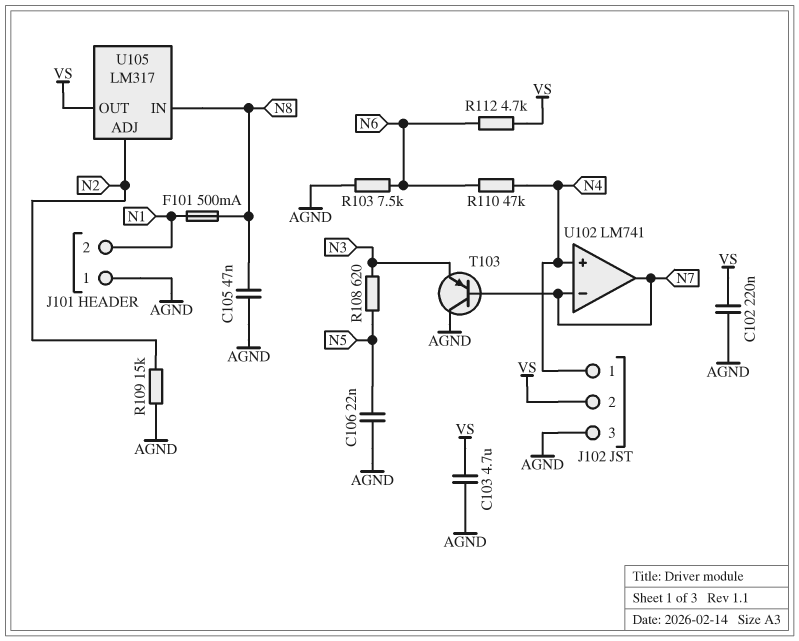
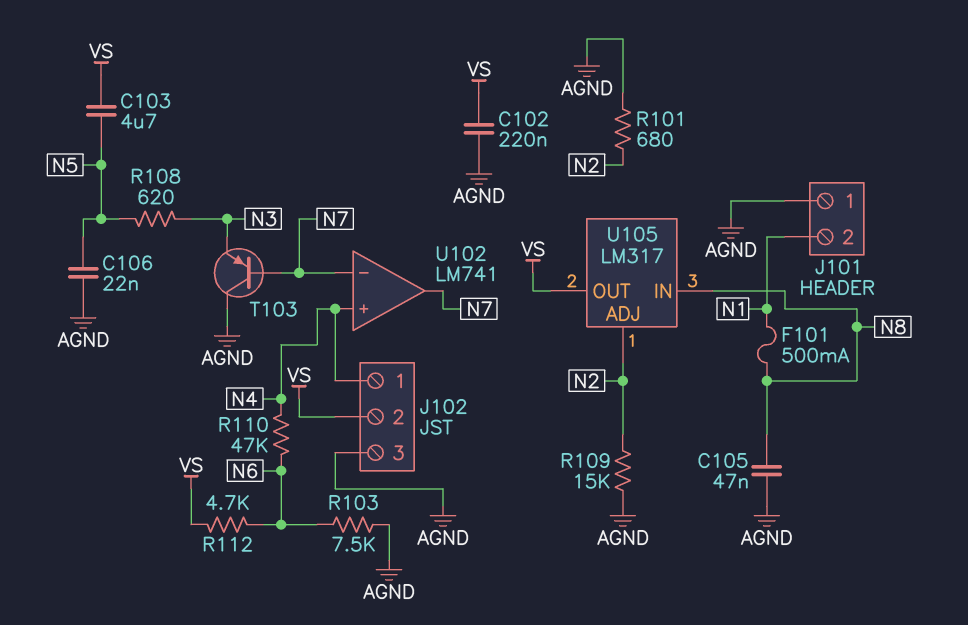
C103: 4.7uF (AGND, VS) -> 4.7uF (N5, VS)
R101: none -> 680 (AGND, N2)

